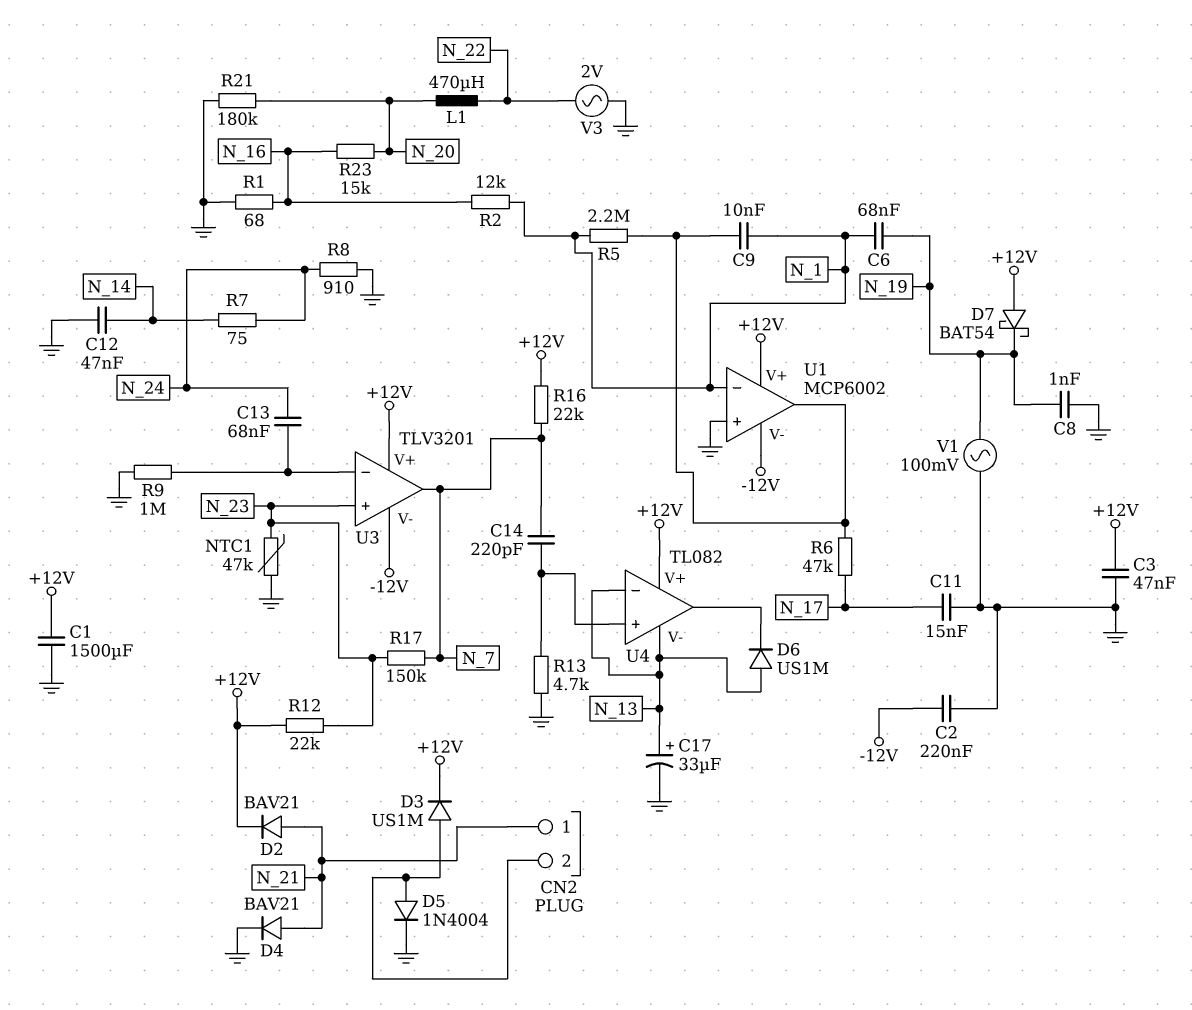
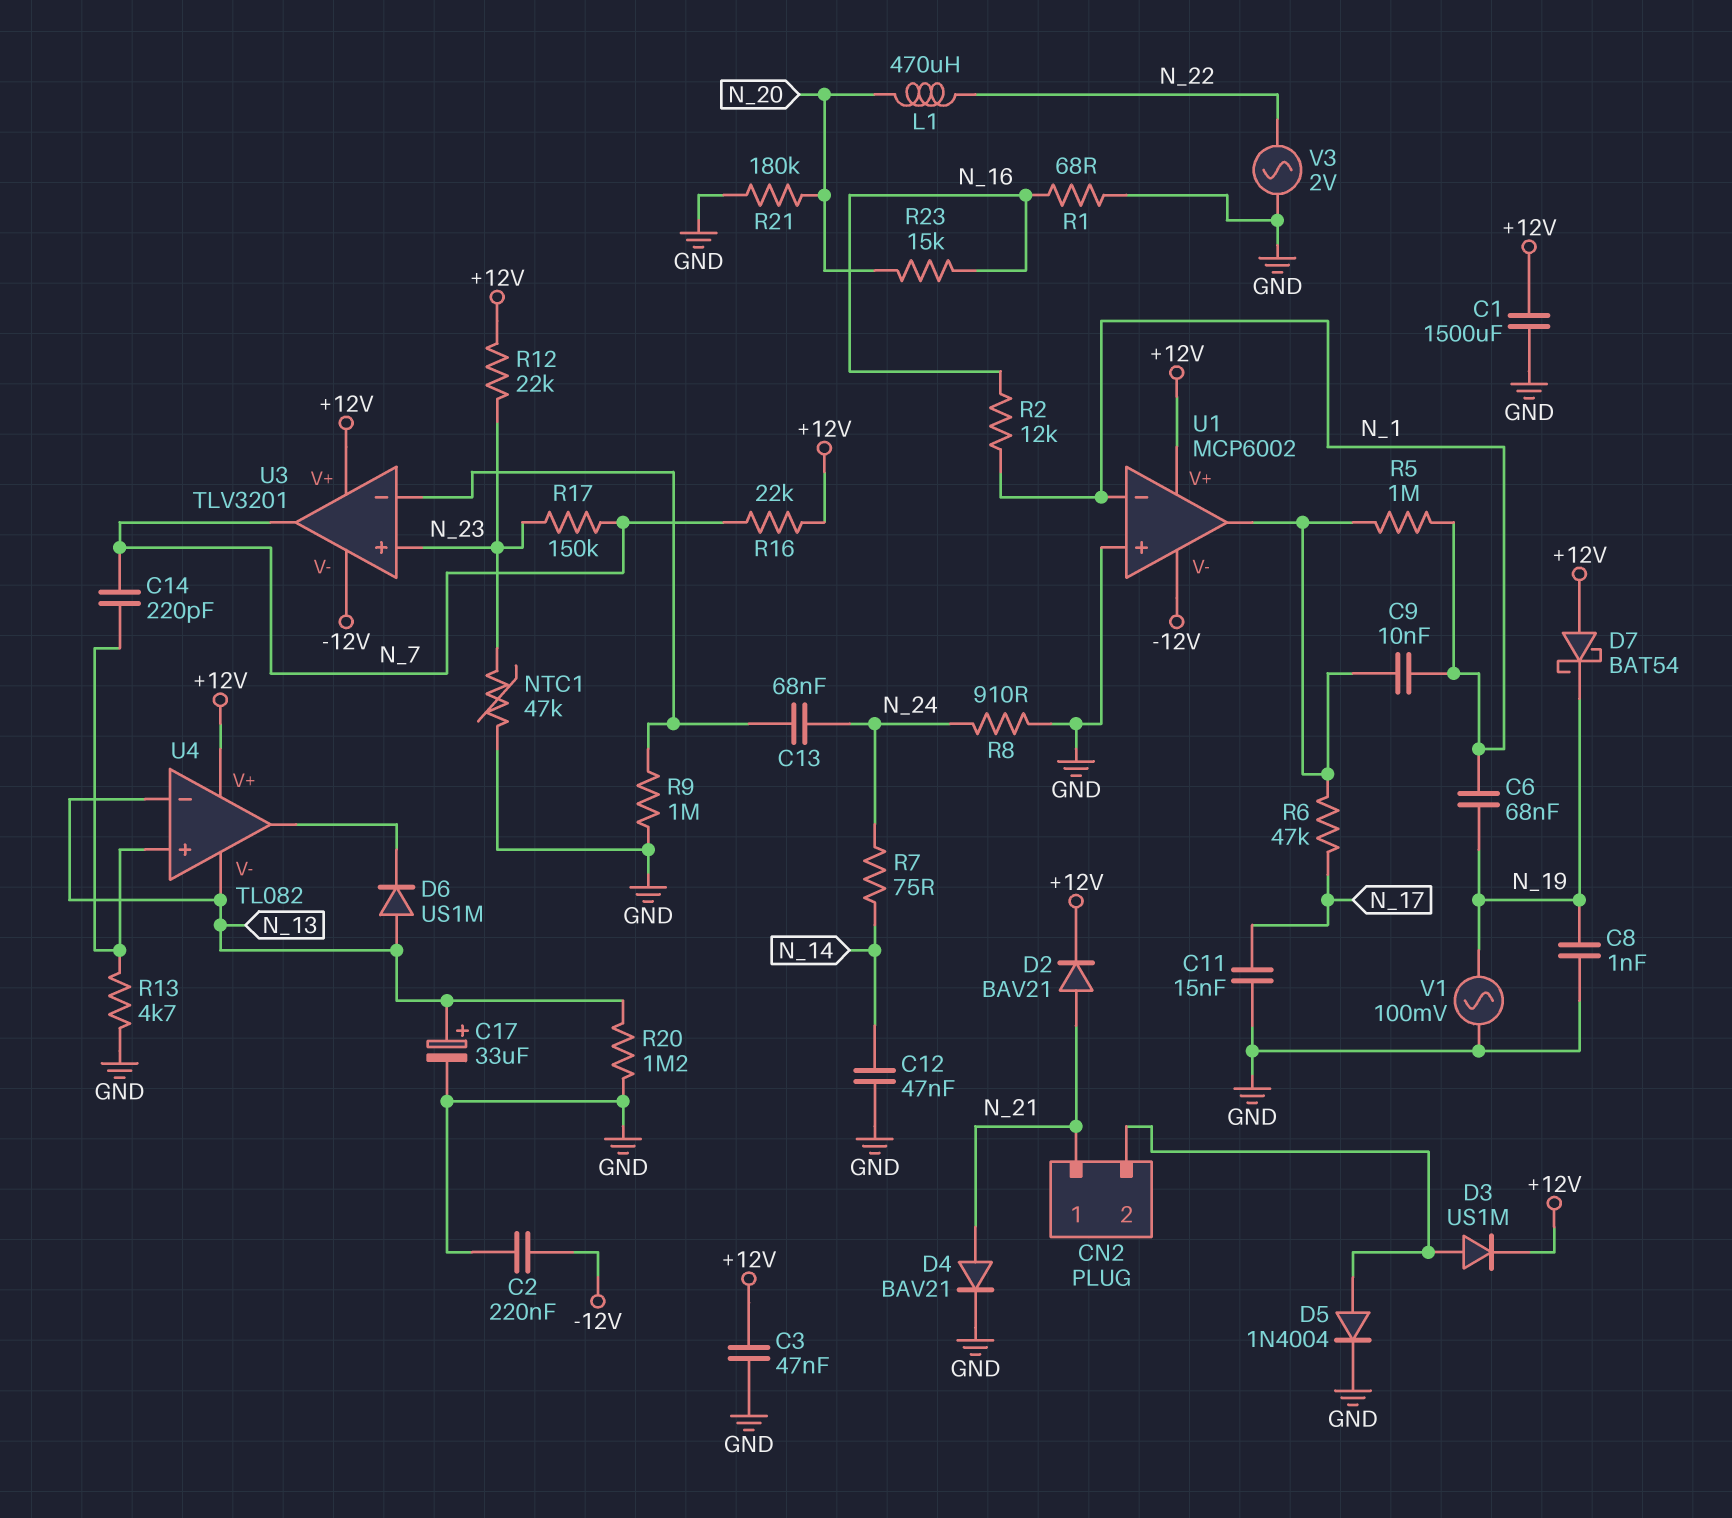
R5: 2.2M (N_1, U1/out) -> 1M (N_1, U1/out)
R20: none -> 1.2M (GND, N_13)

